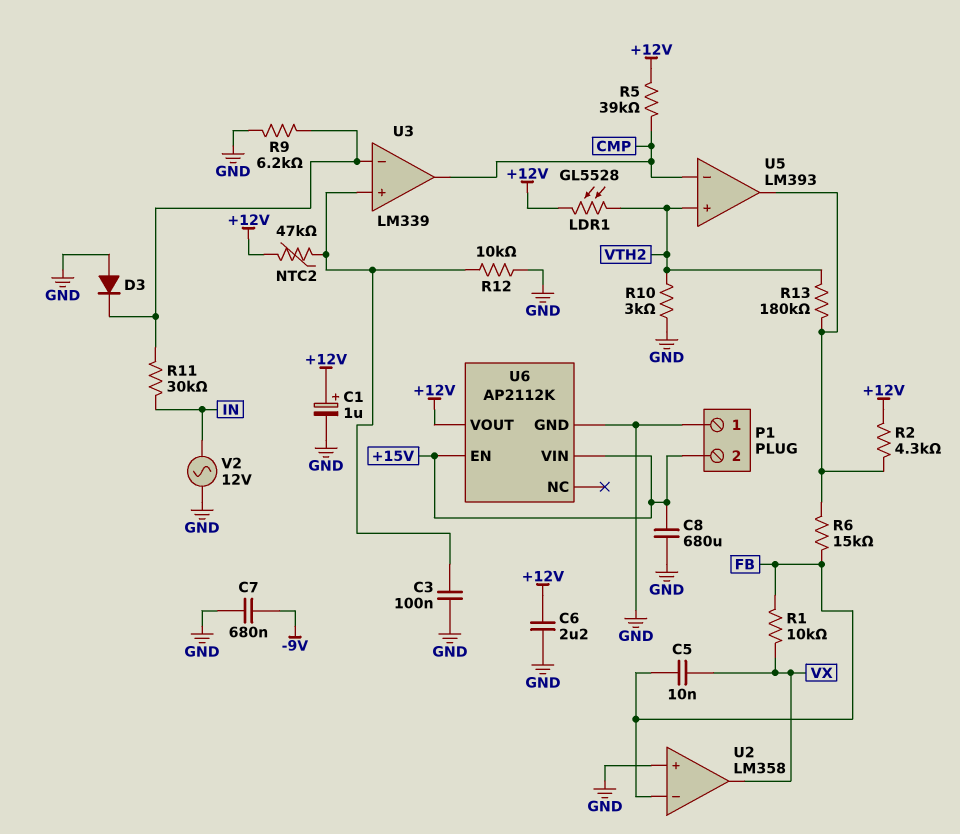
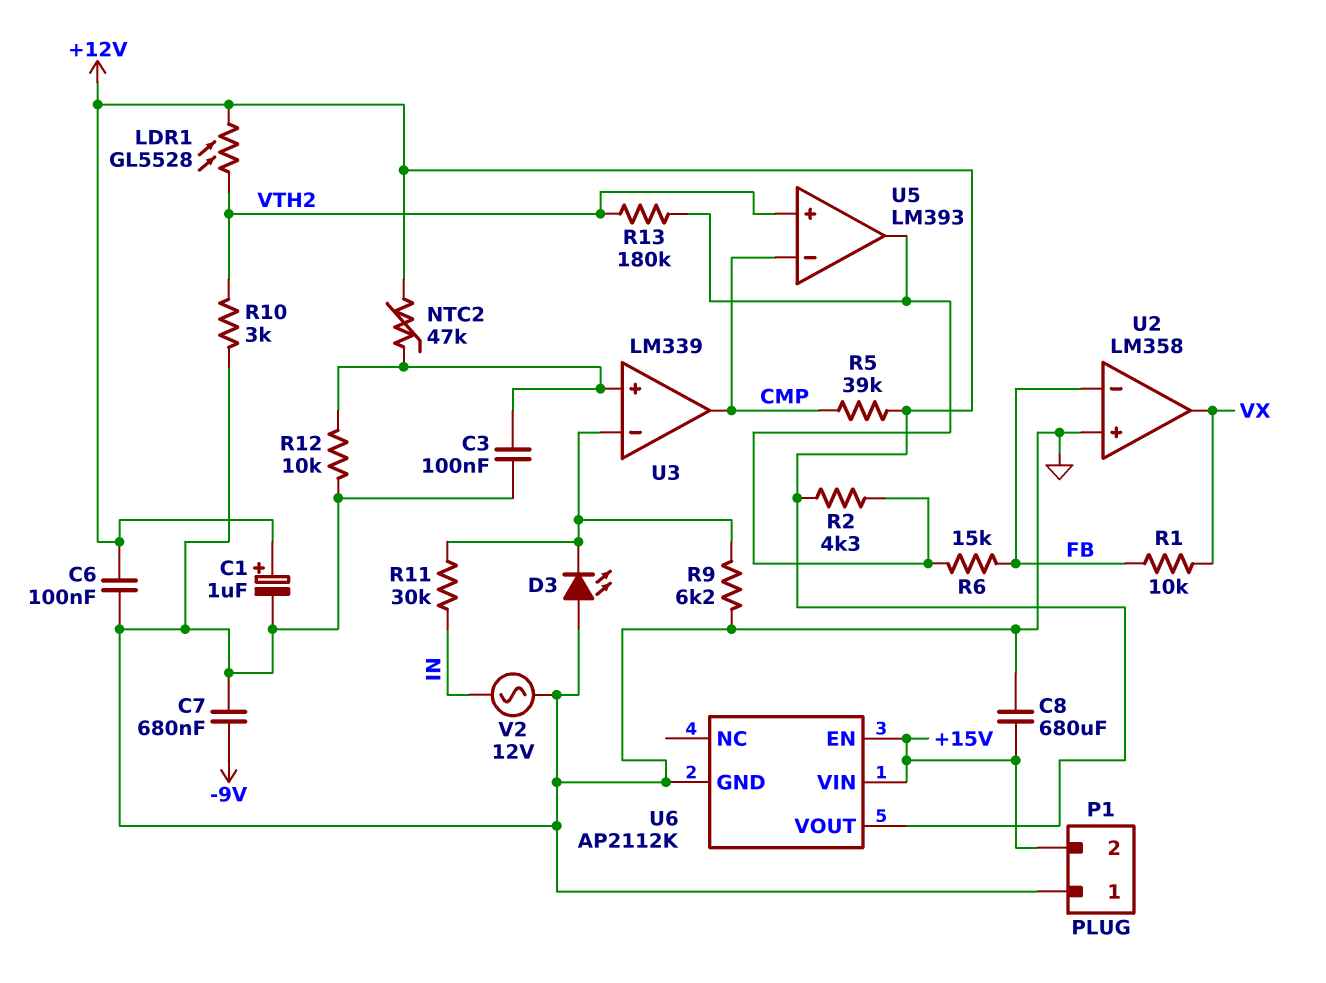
C5: 10nF (FB, VX) -> none
C6: 2.2uF (+12V, GND) -> 100nF (+12V, GND)
D3: diode (A GND, K U3/in-) -> LED (A GND, K U3/in-)

